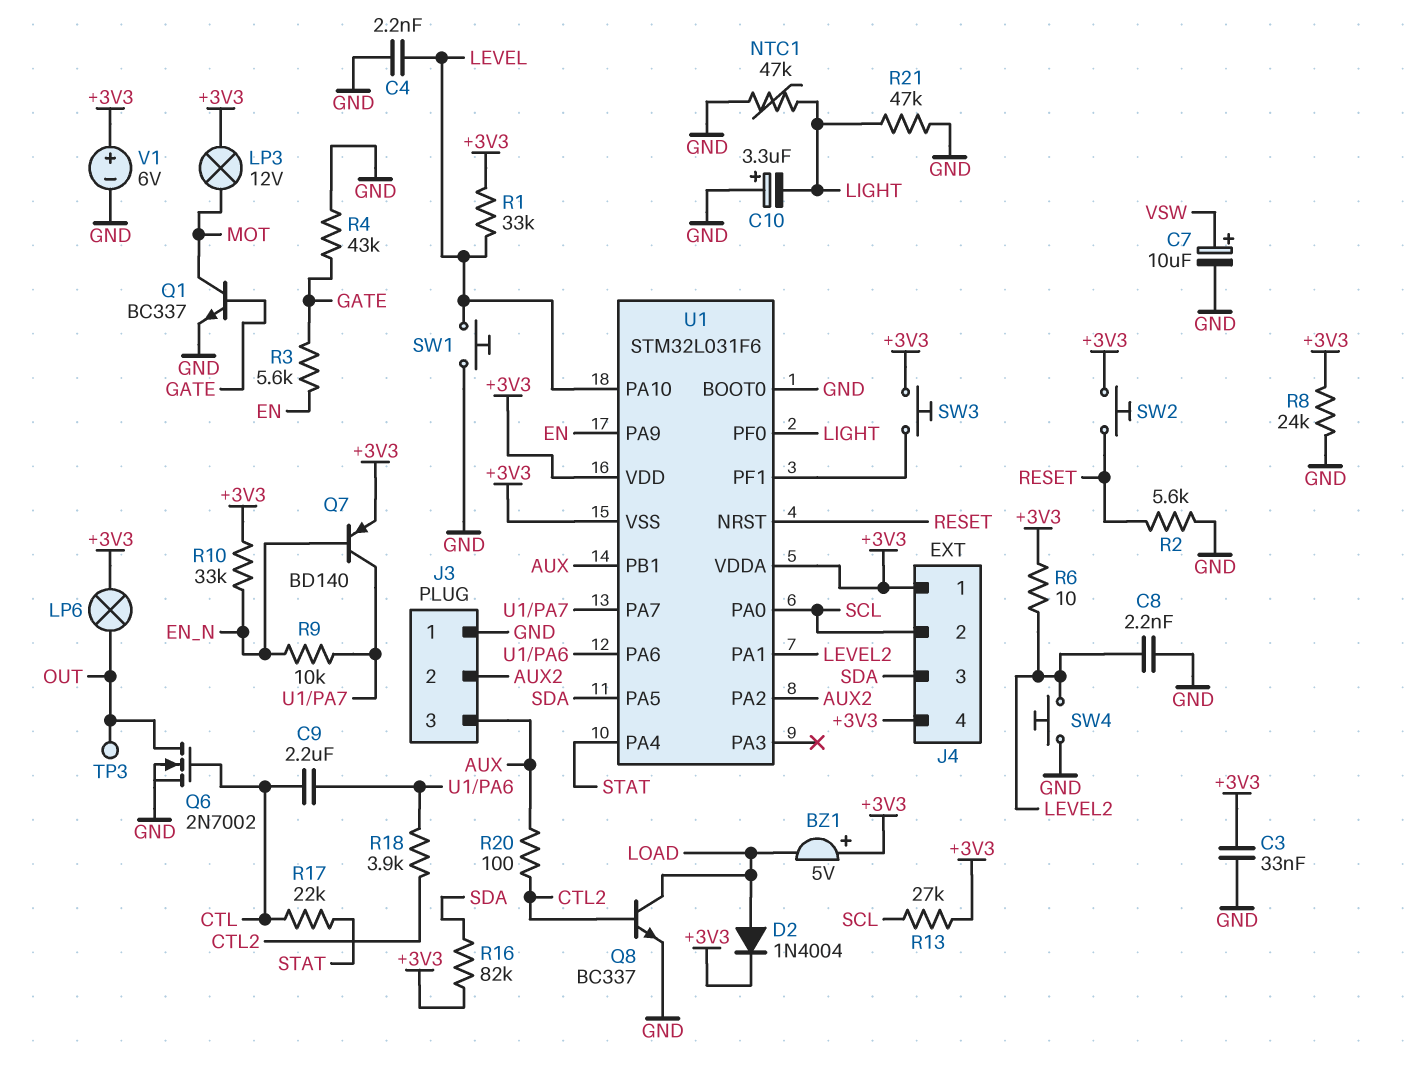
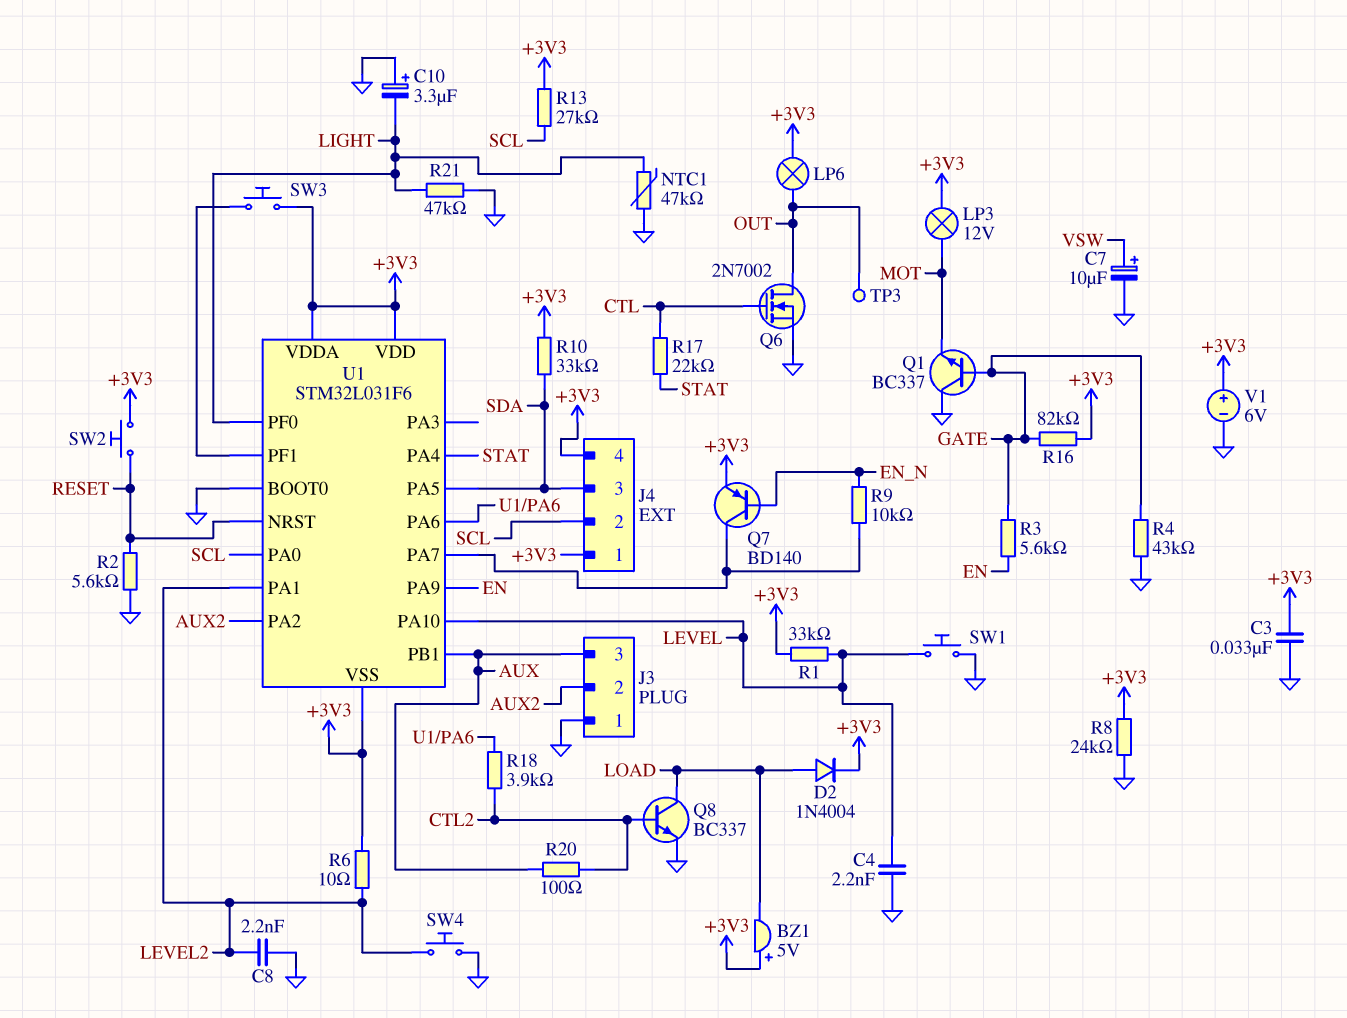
C9: 2.2uF (CTL, U1/PA6) -> none
Q1: NPN BC337 (B GATE, C MOT, E GND) -> NPN BC337 (B GATE, C GND, E MOT)
R10: 33k (+3V3, EN_N) -> 33k (+3V3, SDA)
R16: 82k (+3V3, SDA) -> 82k (+3V3, GATE)

